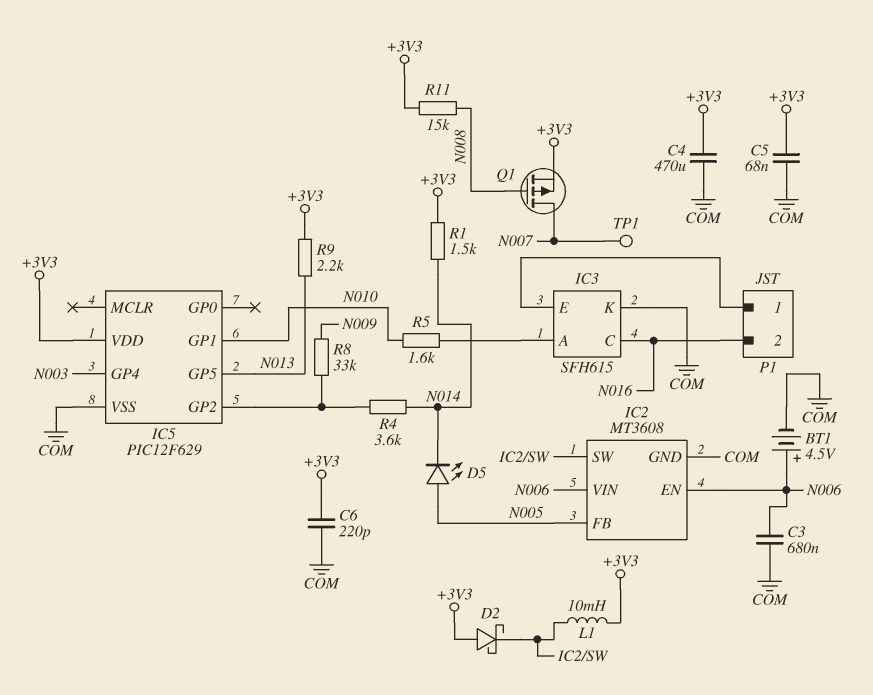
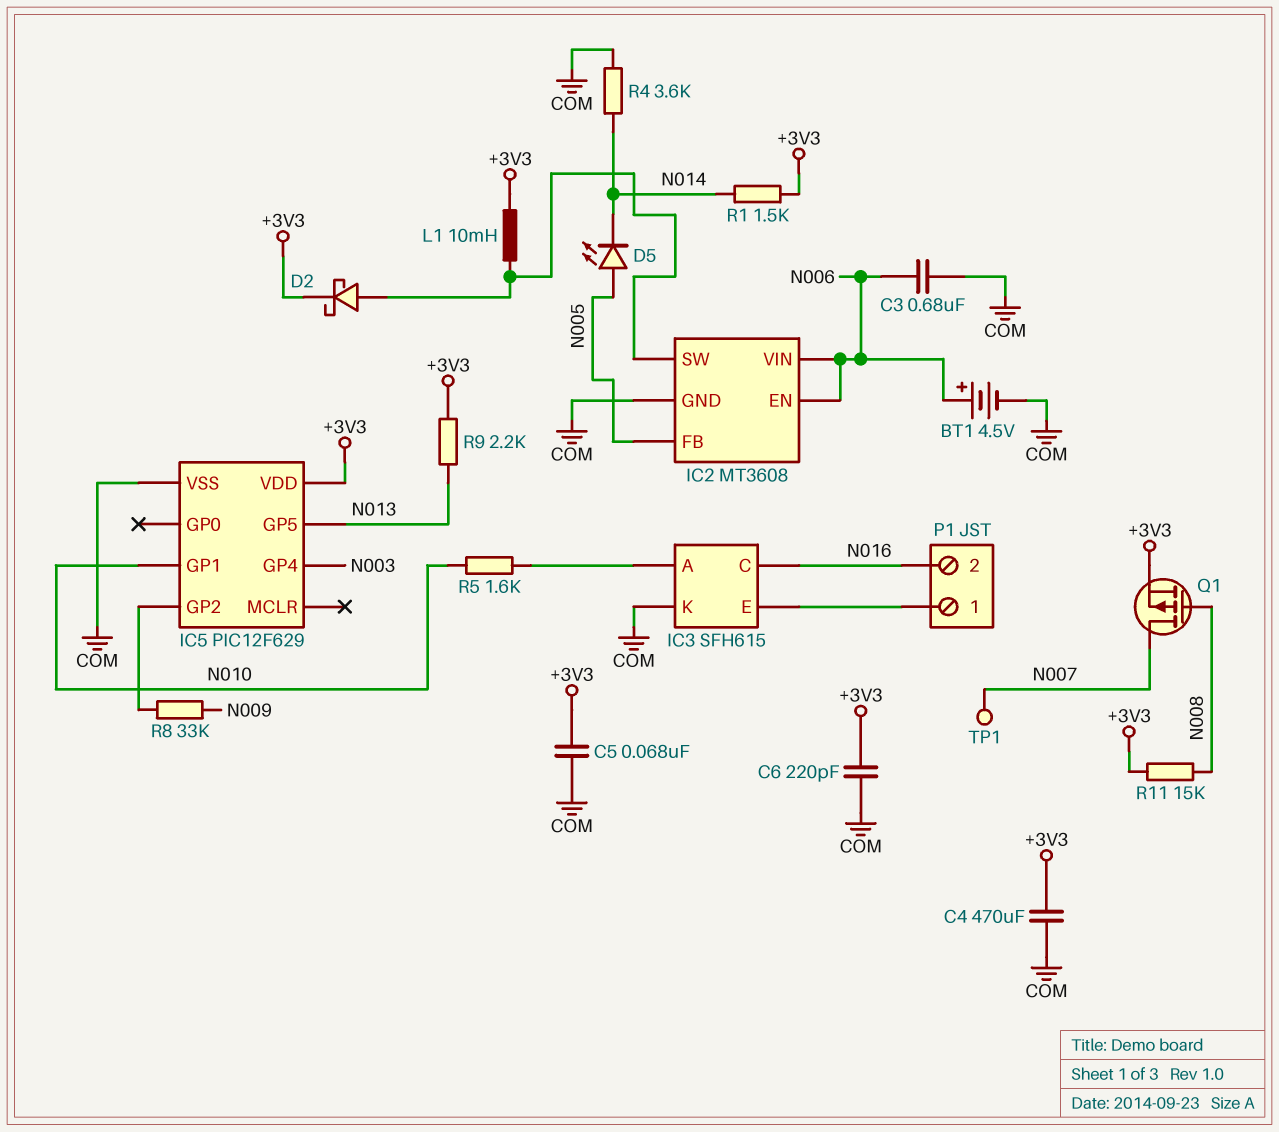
D2: schottky (A +3V3, K IC2/SW) -> schottky (A IC2/SW, K +3V3)
R4: 3.6k (IC5/GP2, N014) -> 3.6k (COM, N014)

